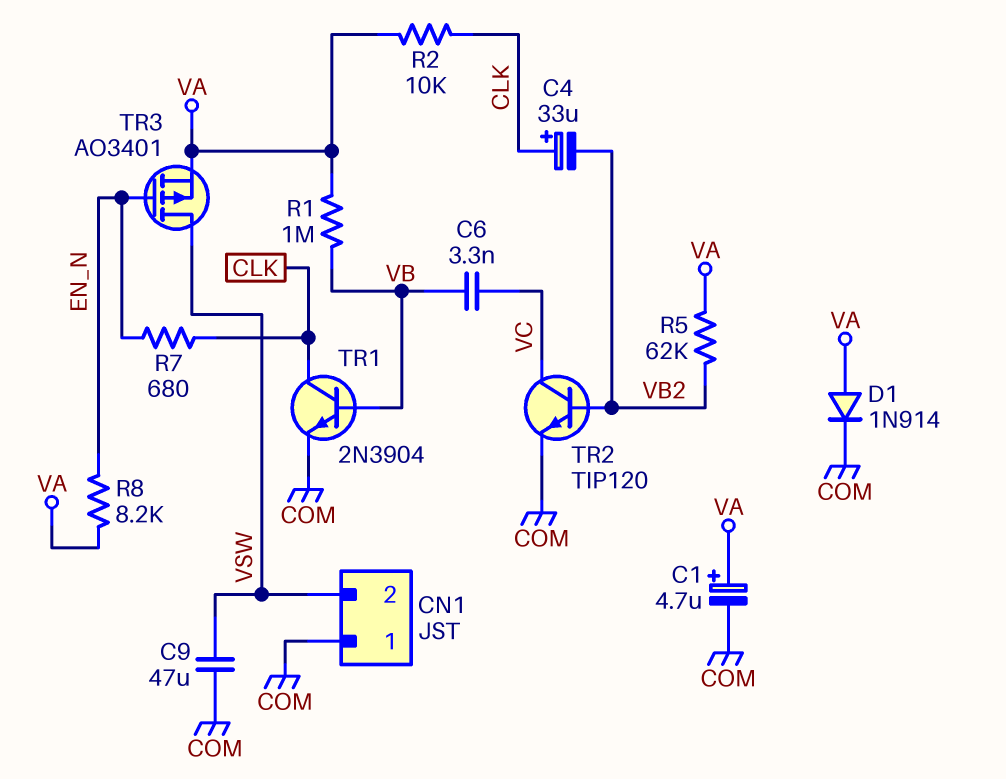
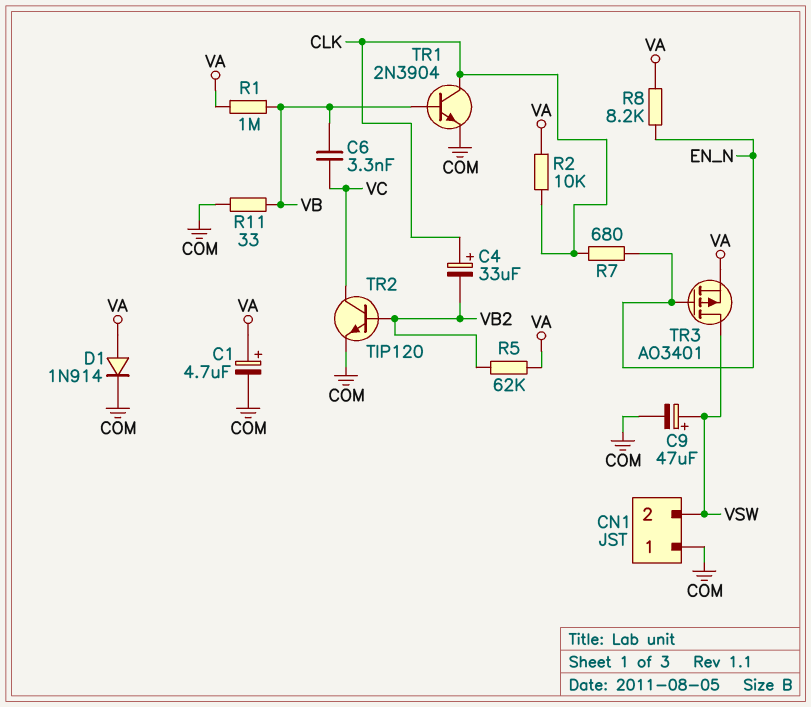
C9: 47uF (COM, VSW) -> 47uF (plus VSW, minus COM)
R11: none -> 33 (COM, VB)

